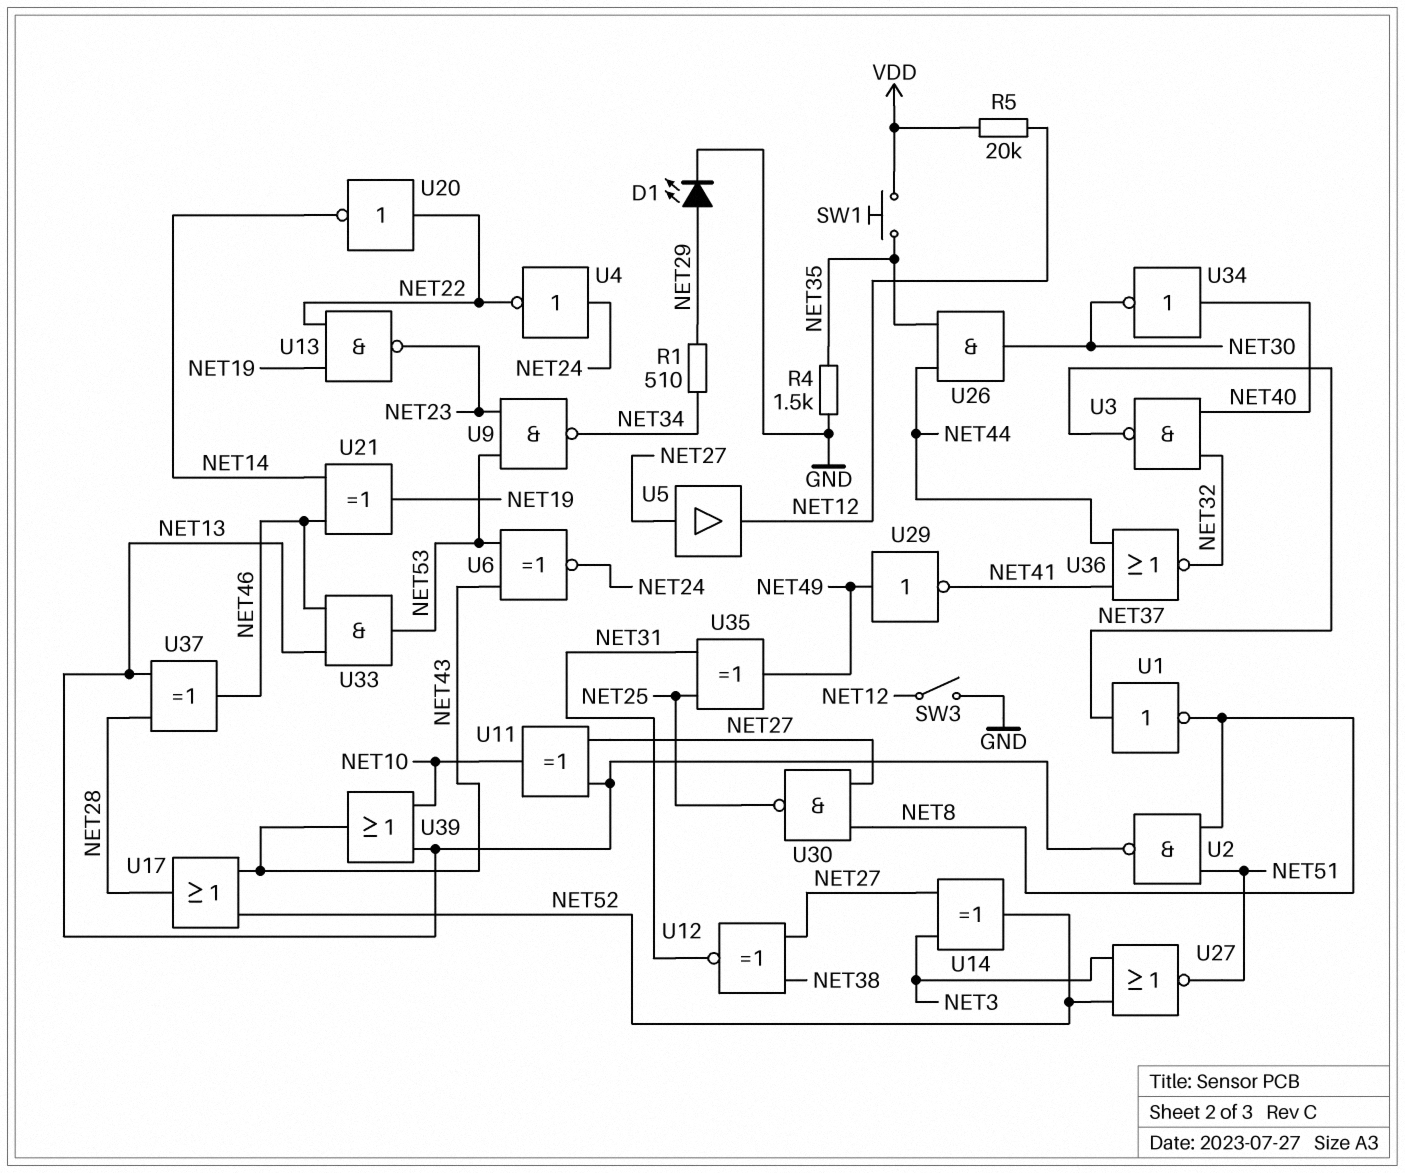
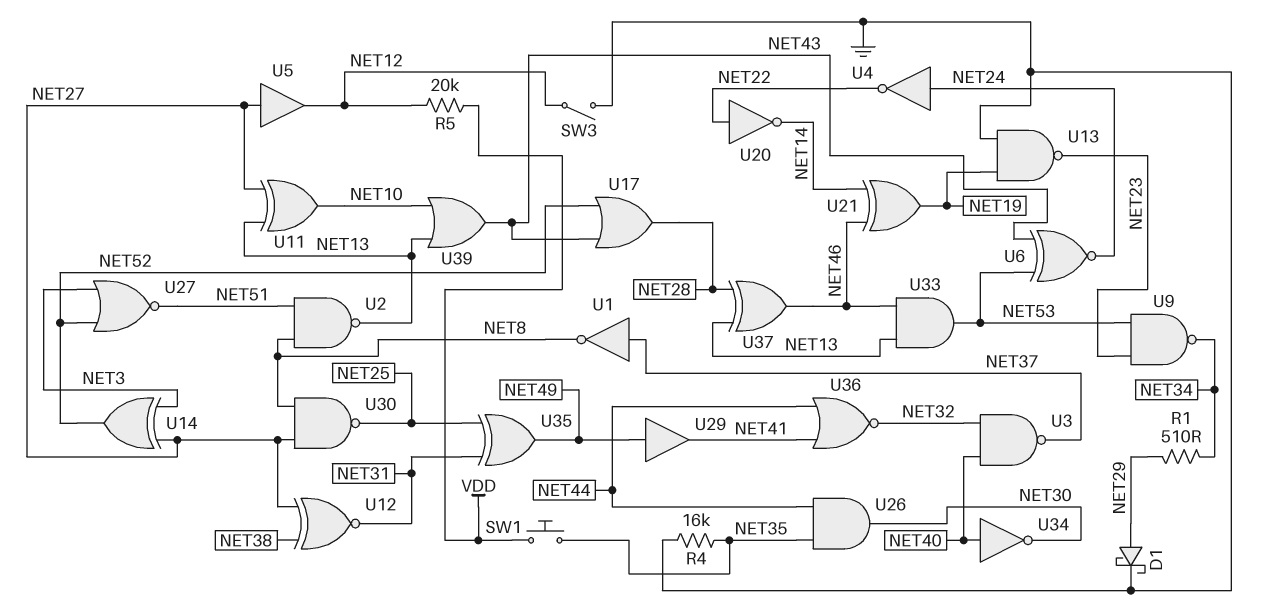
D1: LED (A NET29, K GND) -> schottky (A NET29, K GND)
R4: 1.5k (GND, NET35) -> 16k (GND, NET35)
U13: NAND (in NET19, in NET22, out NET23) -> NAND (in GND, in NET19, out NET23)
U29: NOT (in NET49, out NET41) -> buffer (in NET49, out NET41)

